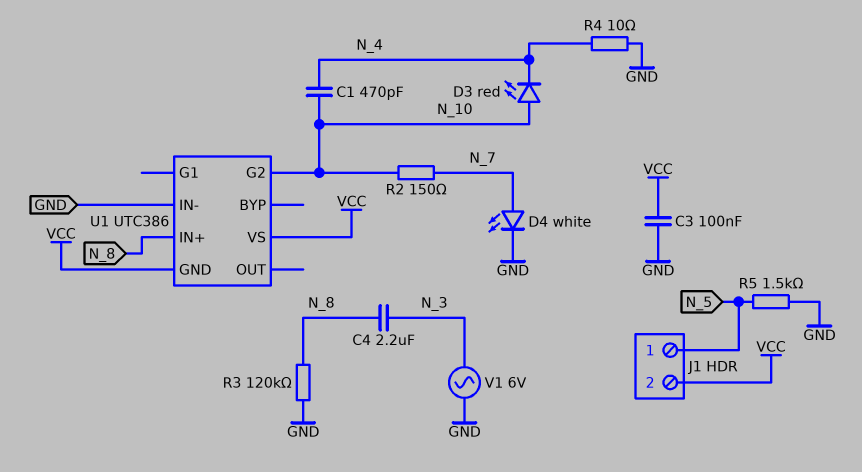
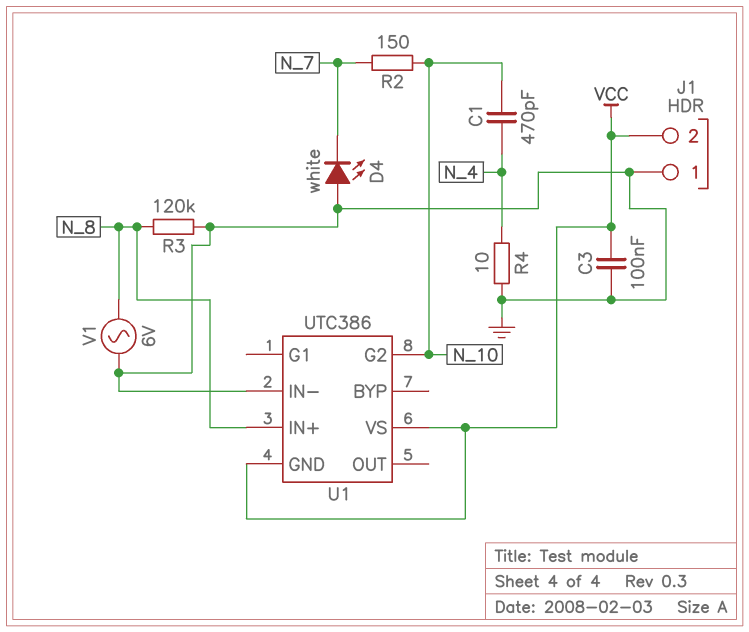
C4: 2.2uF (N_3, N_8) -> none
D3: LED red (A N_10, K N_4) -> none
D4: LED white (A N_7, K GND) -> LED white (A GND, K N_7)
J1 pin 1: N_5 -> GND
R5: 1.5k (GND, N_5) -> none
V1: AC 6V (GND, N_3) -> AC 6V (GND, N_8)

